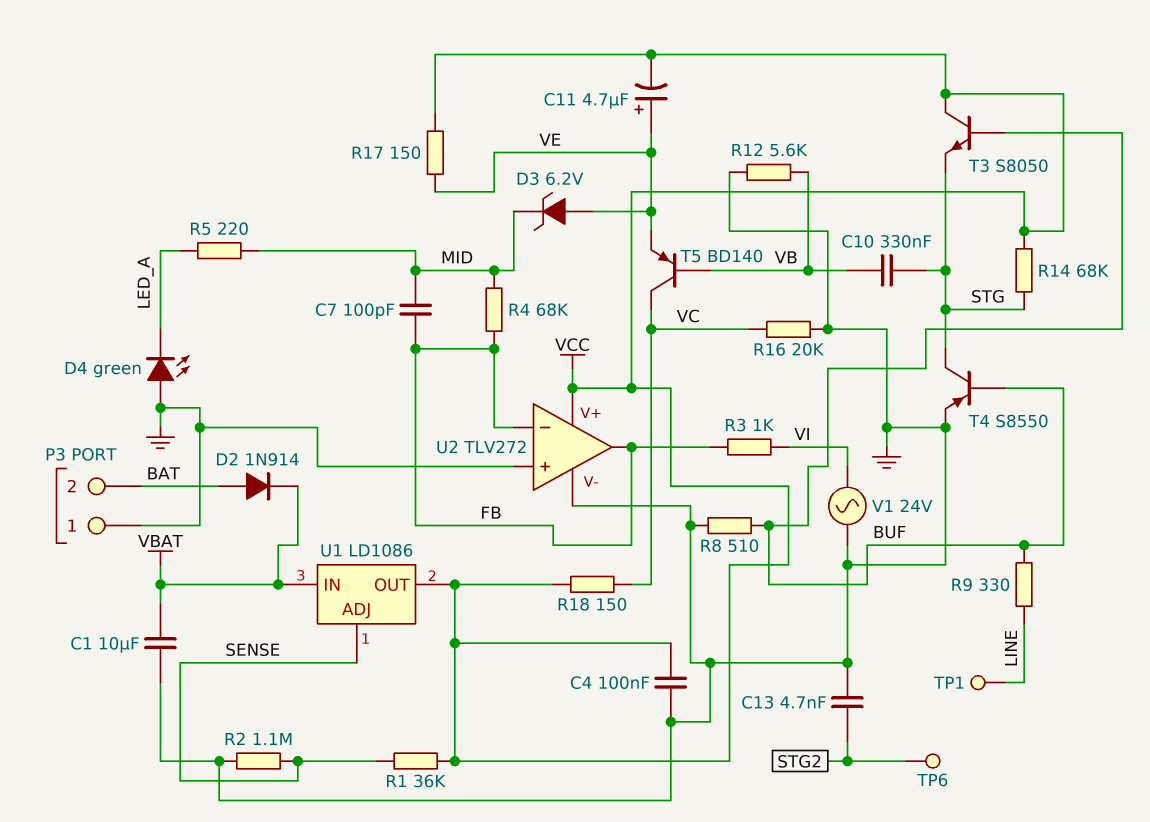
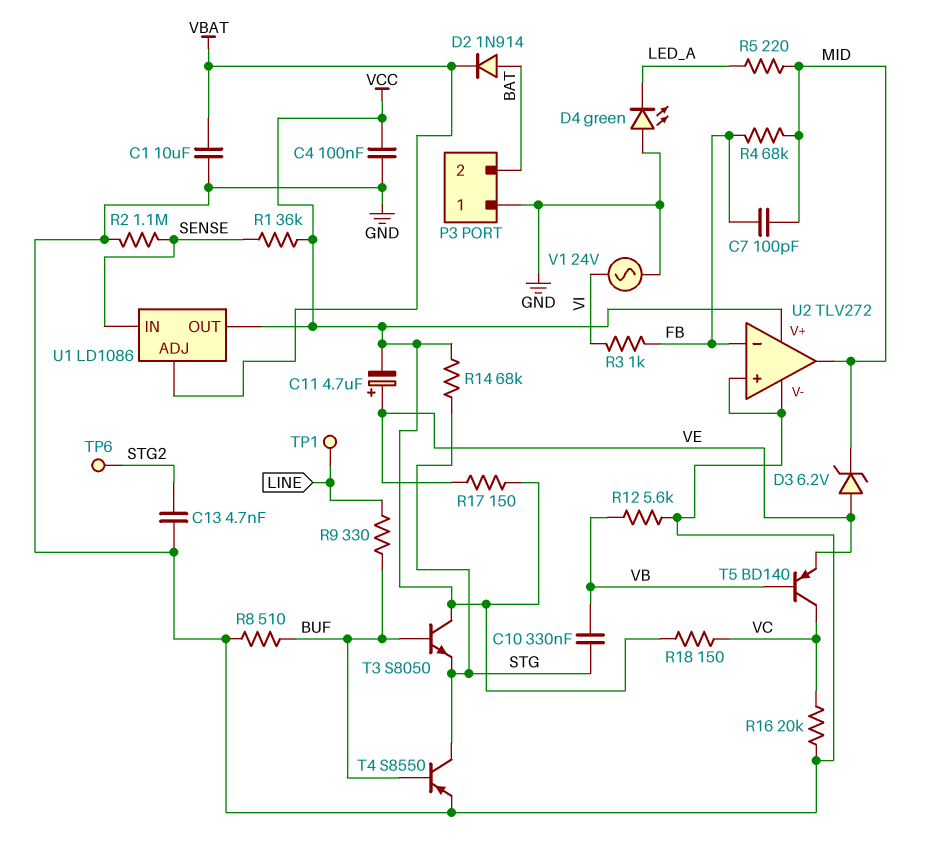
U1 pin ADJ: SENSE -> VBAT
U1 pin IN: VBAT -> SENSE
U2 pin out: FB -> MID

